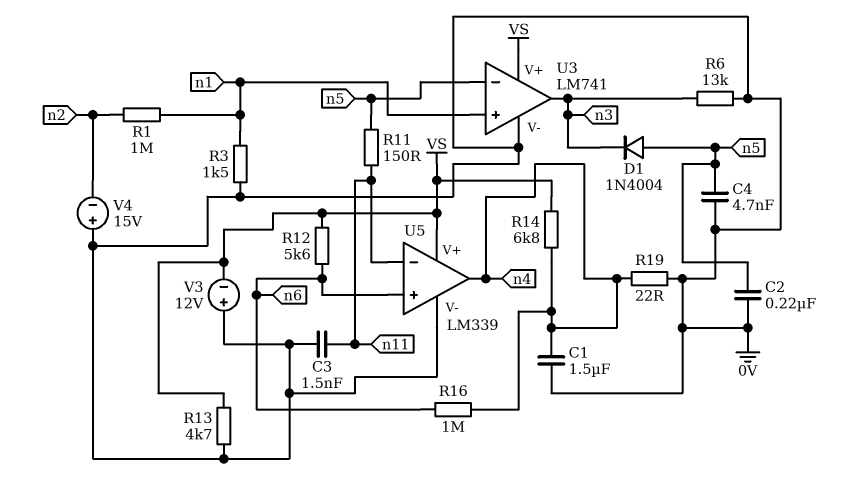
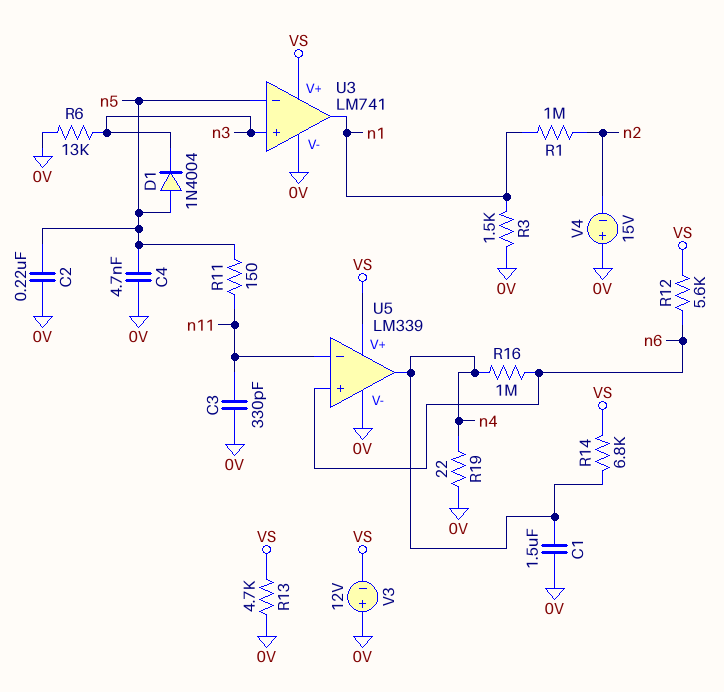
C3: 1.5nF (0V, n11) -> 330pF (0V, n11)
U3 pin in+: n1 -> n3
U3 pin out: n3 -> n1

